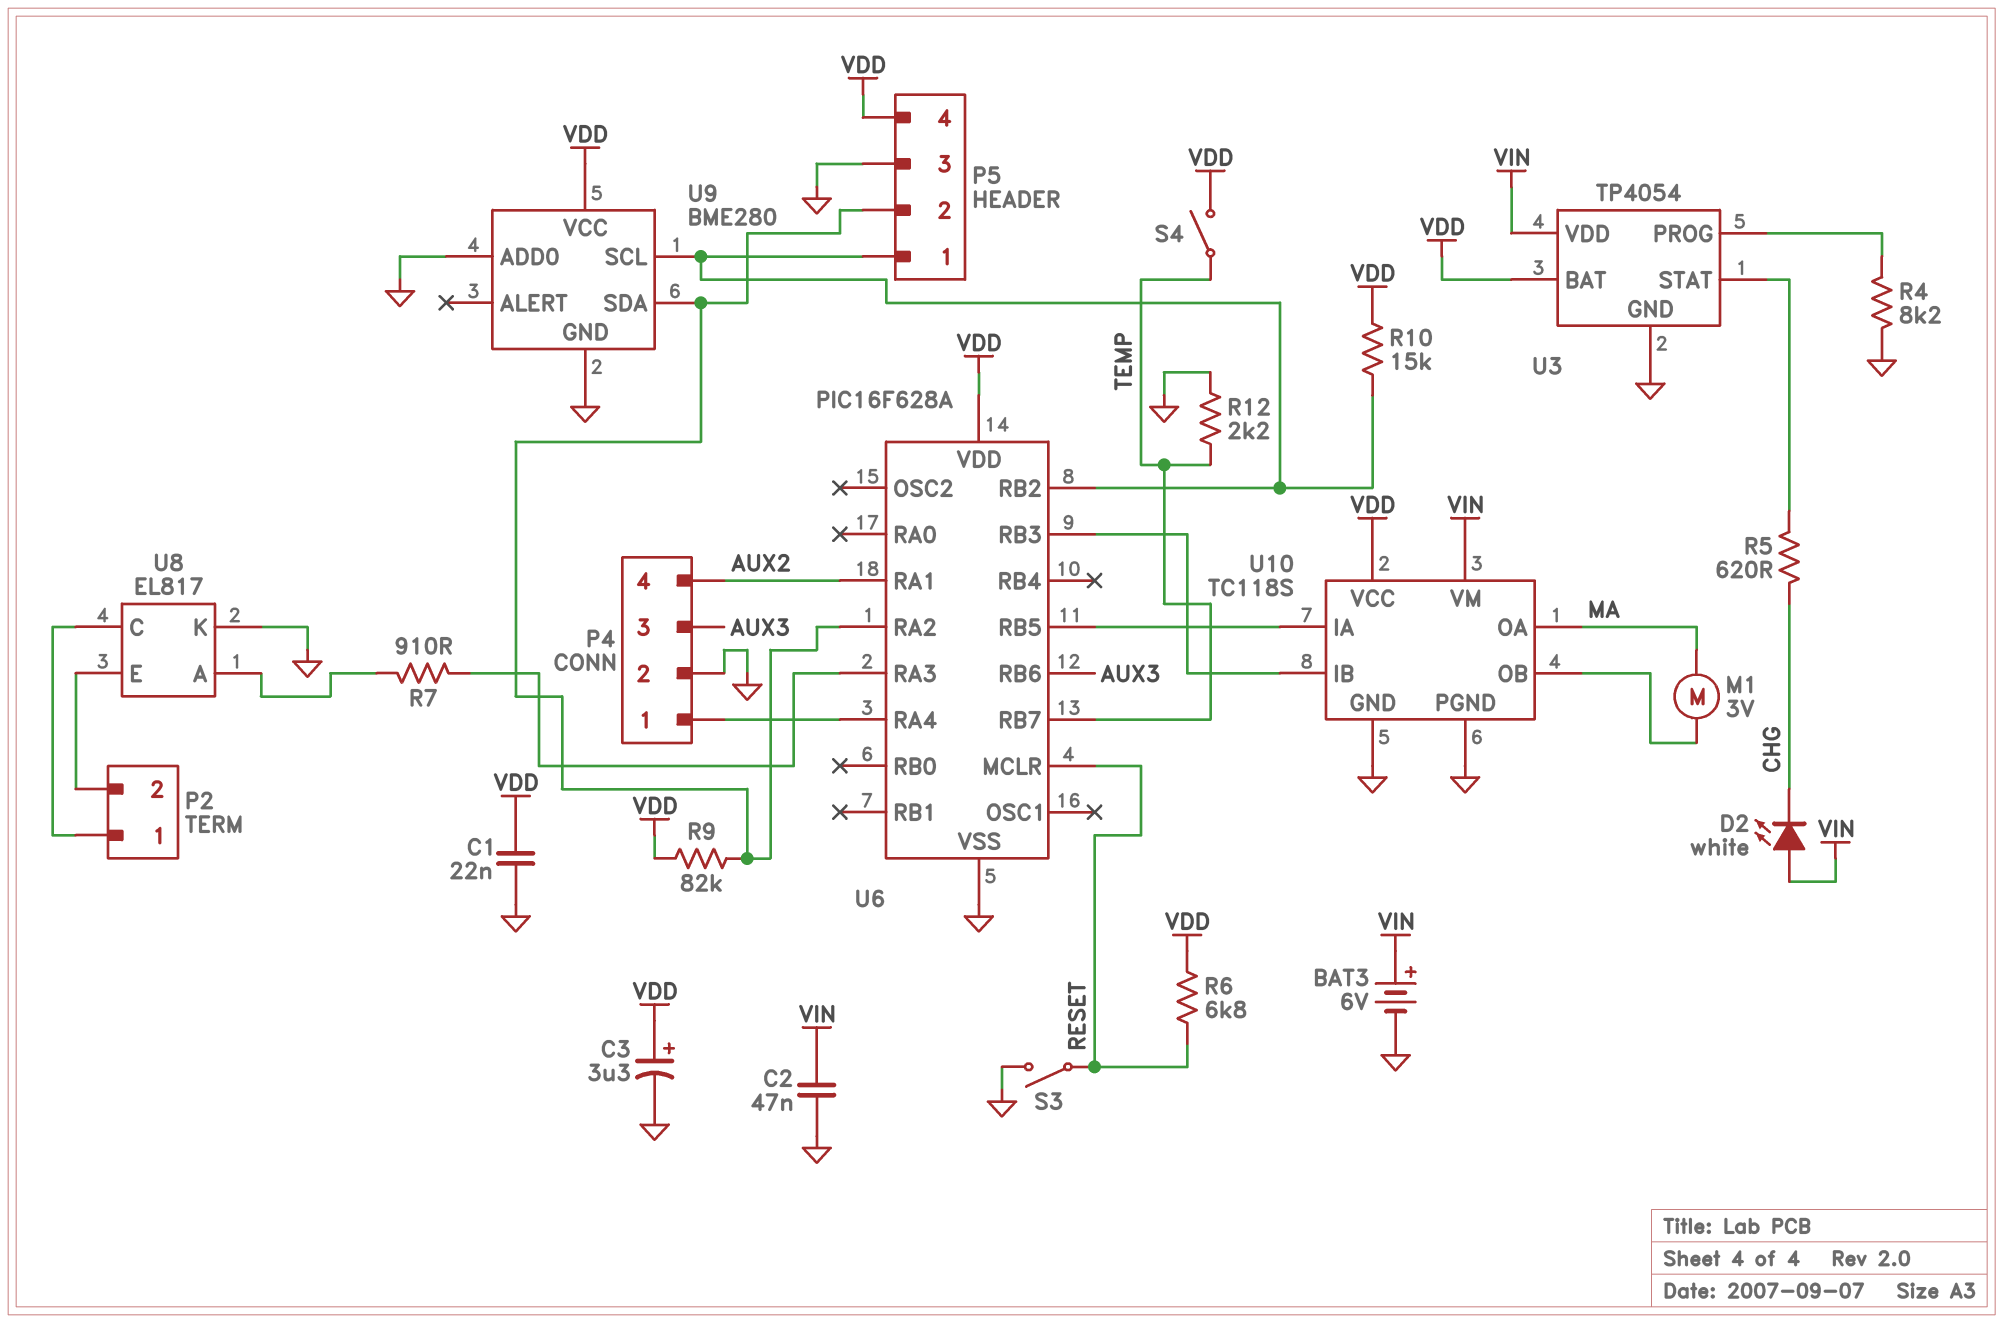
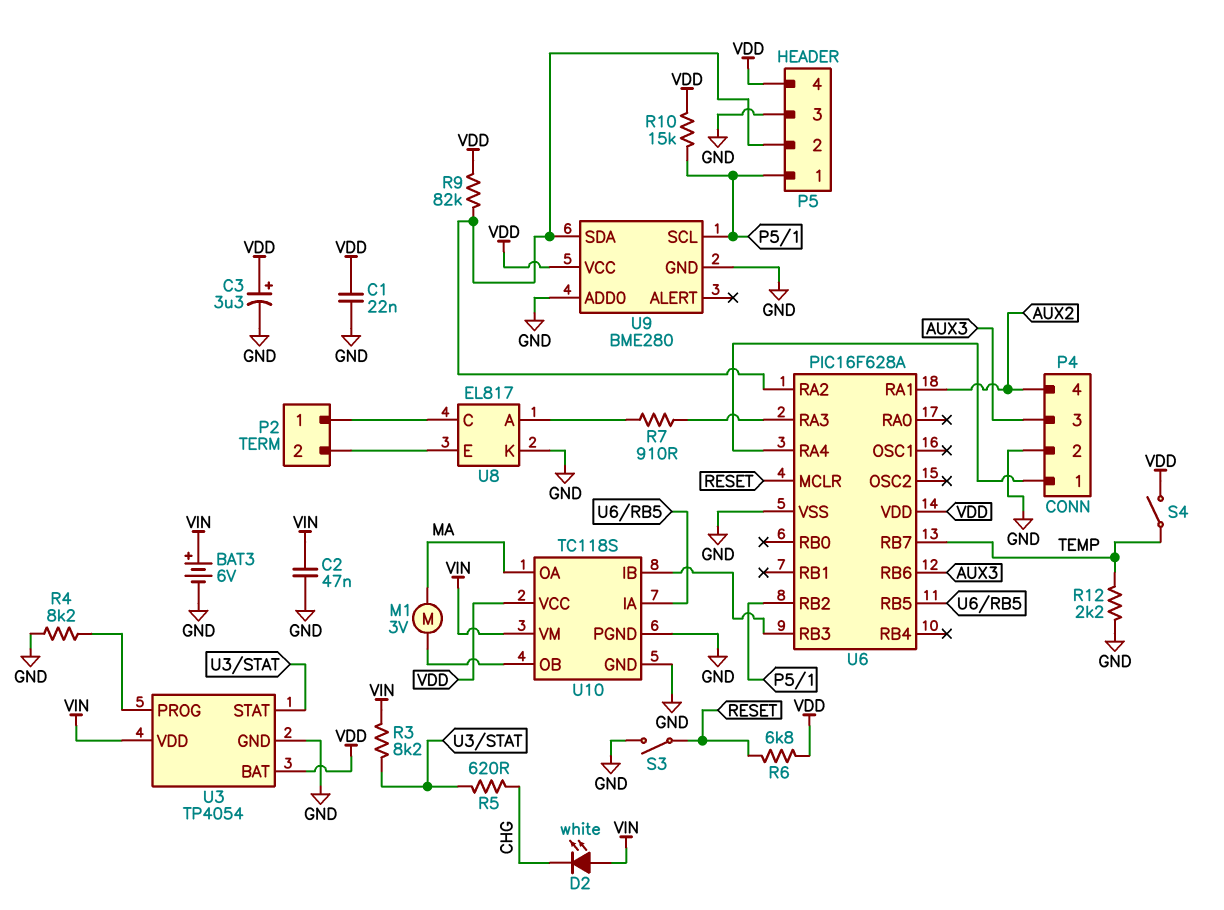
R3: none -> 8.2k (U3/STAT, VIN)

